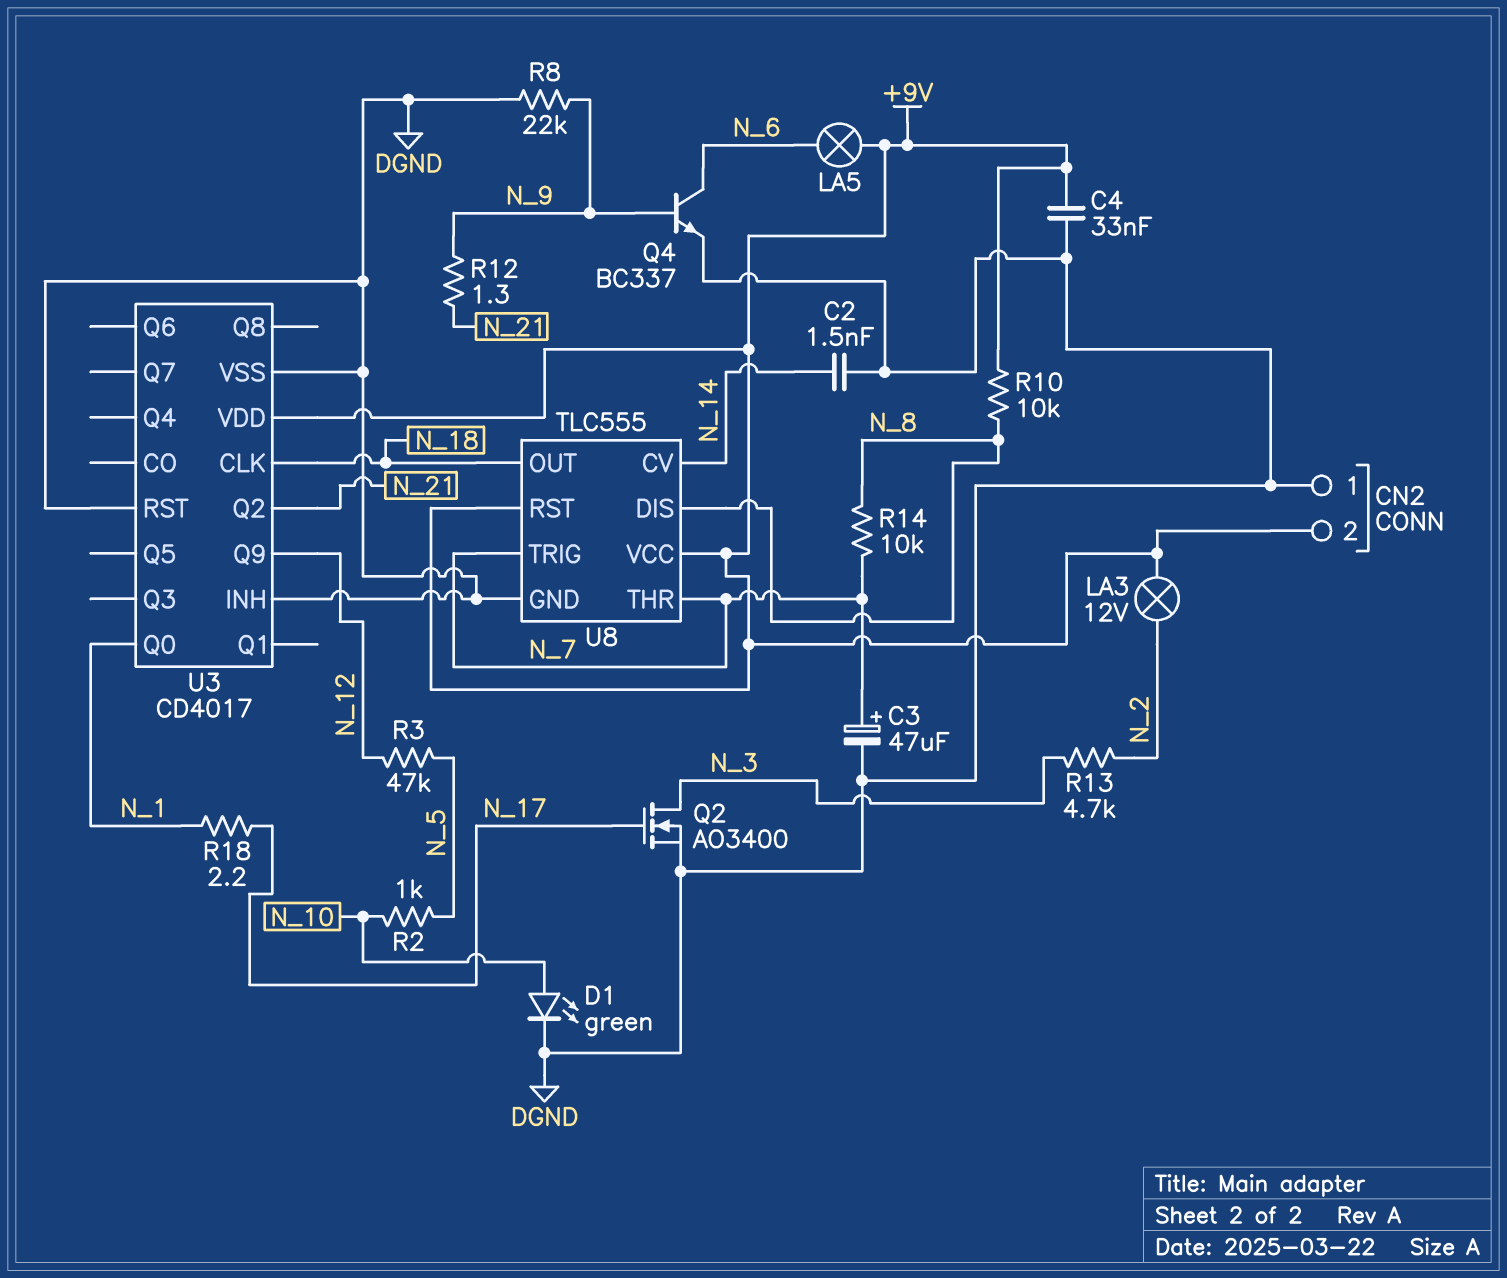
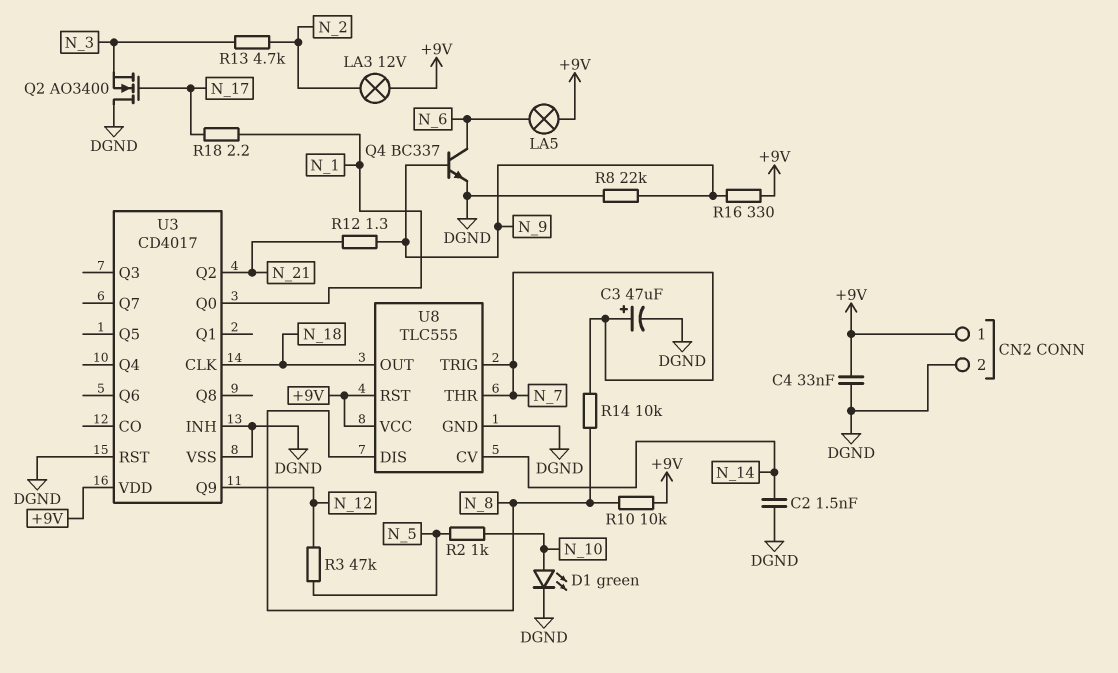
CN2 pin 1: DGND -> +9V
CN2 pin 2: +9V -> DGND
Q2: NMOS AO3400 (G N_17, D N_3, S DGND) -> NMOS AO3400 (G N_17, D DGND, S N_3)
R16: none -> 330 (+9V, N_9)

